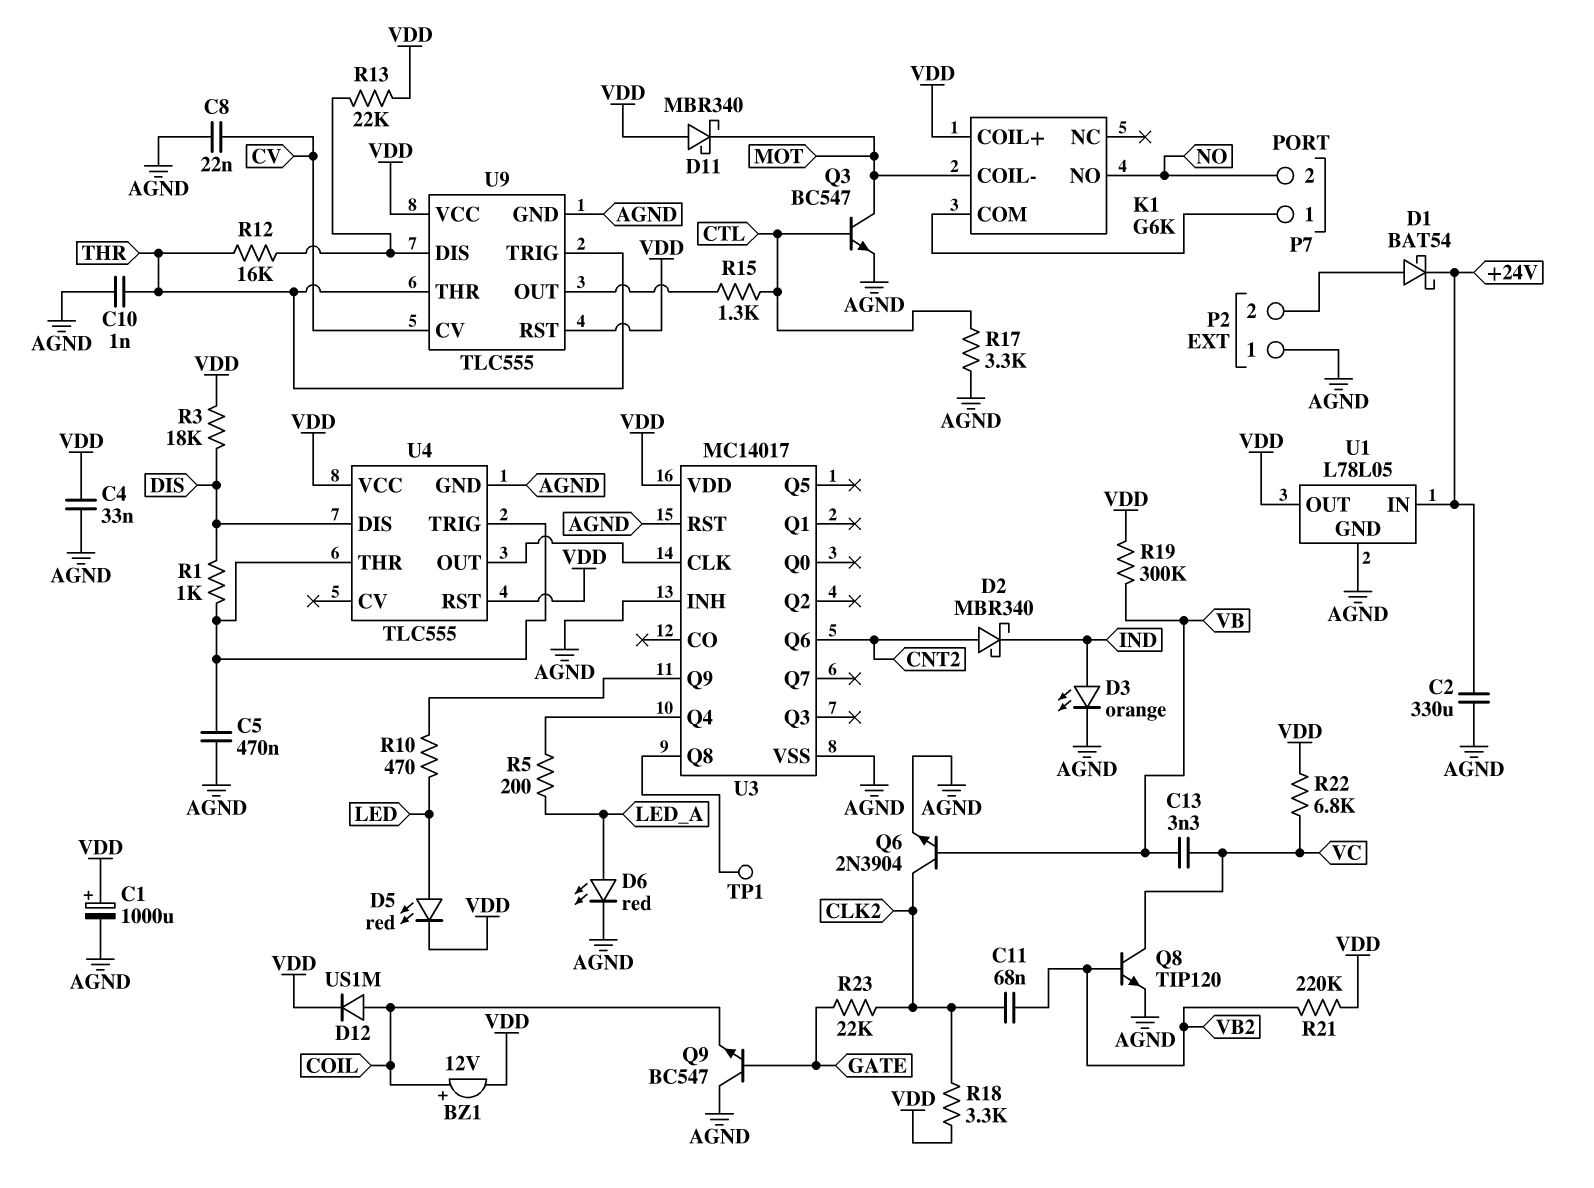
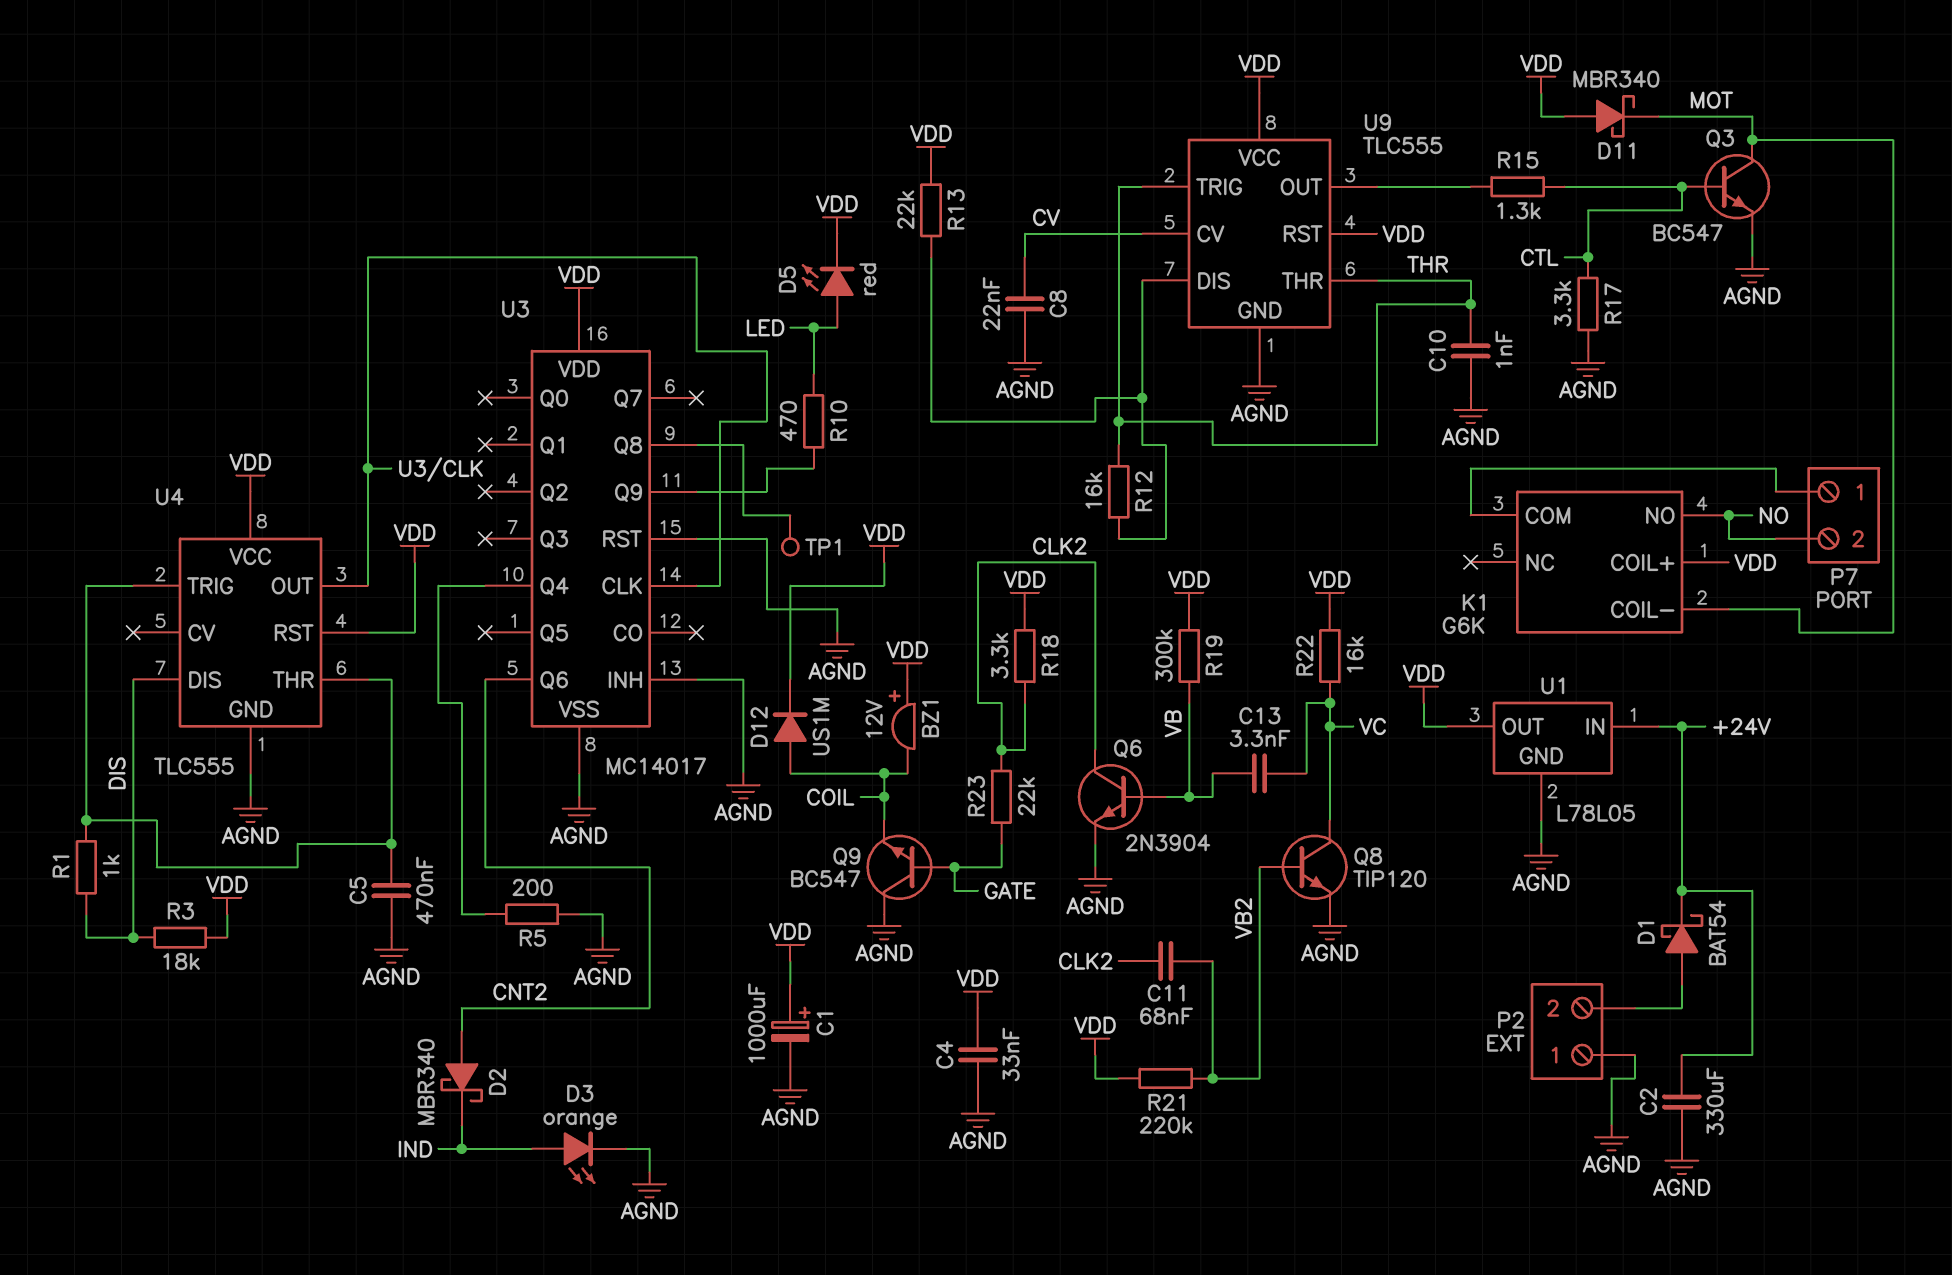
BZ1: buzzer 12V (plus COIL, minus VDD) -> buzzer 12V (plus VDD, minus COIL)
D6: LED red (A LED_A, K AGND) -> none
R5: 200 (LED_A, U3/Q4) -> 200 (AGND, U3/Q4)
R22: 6.8k (VC, VDD) -> 16k (VC, VDD)

